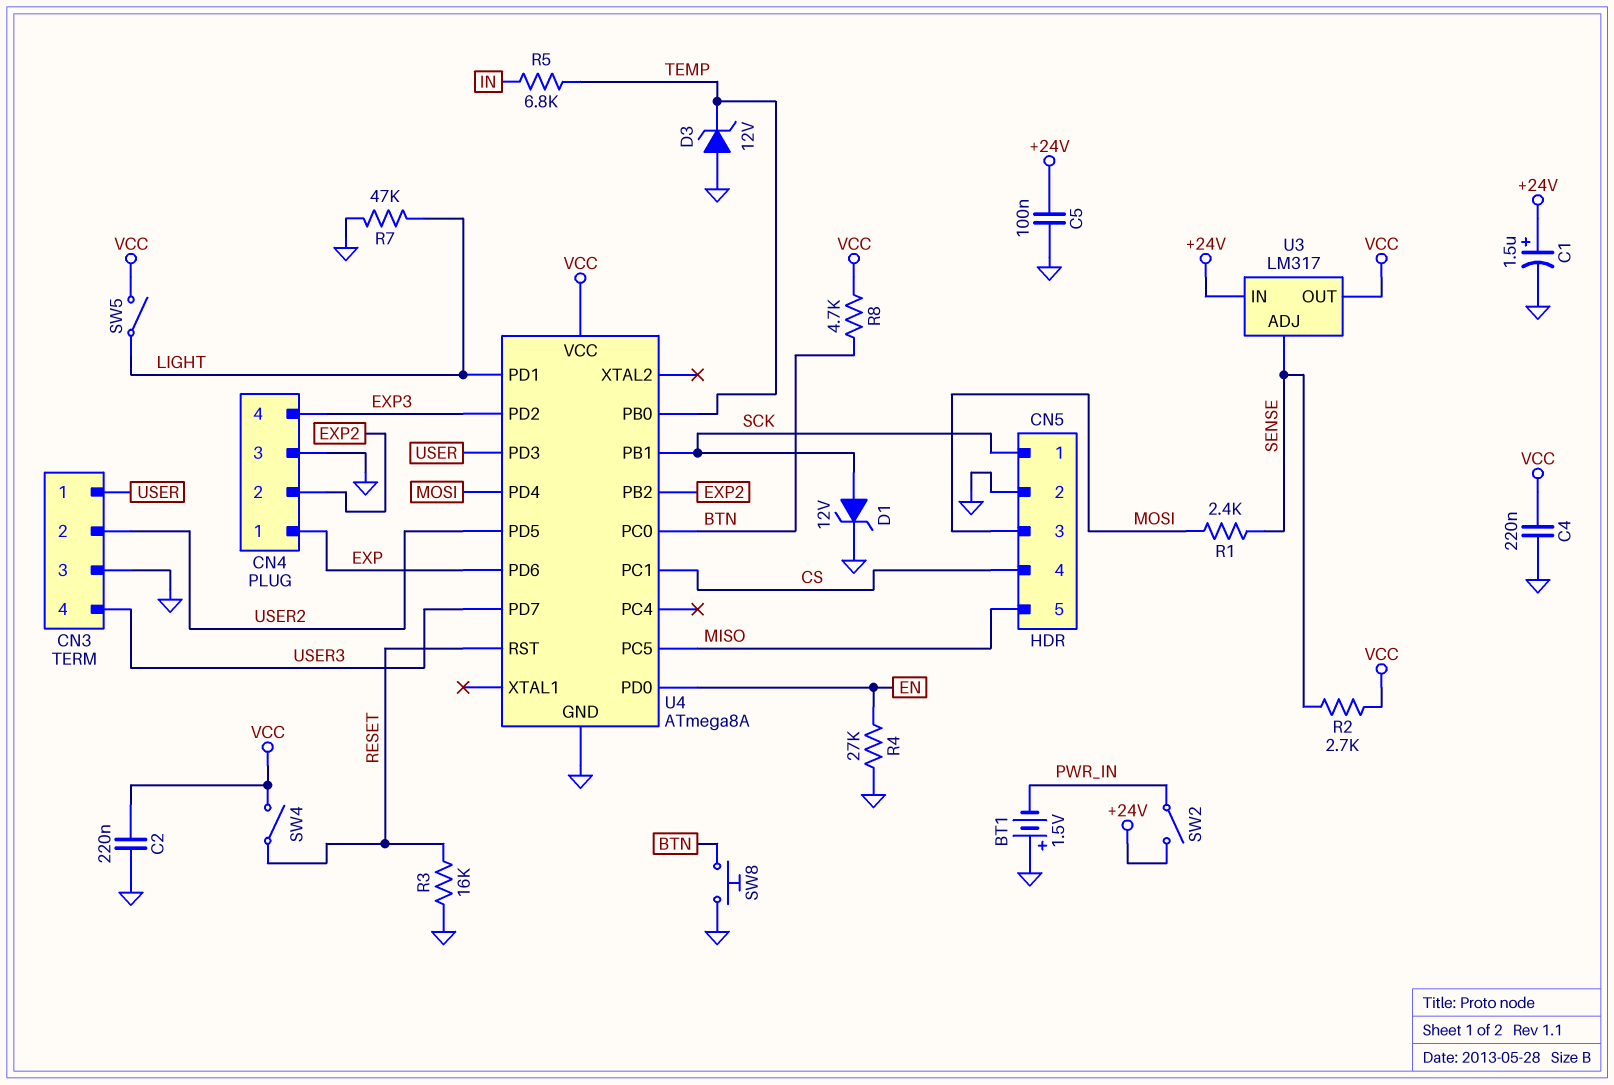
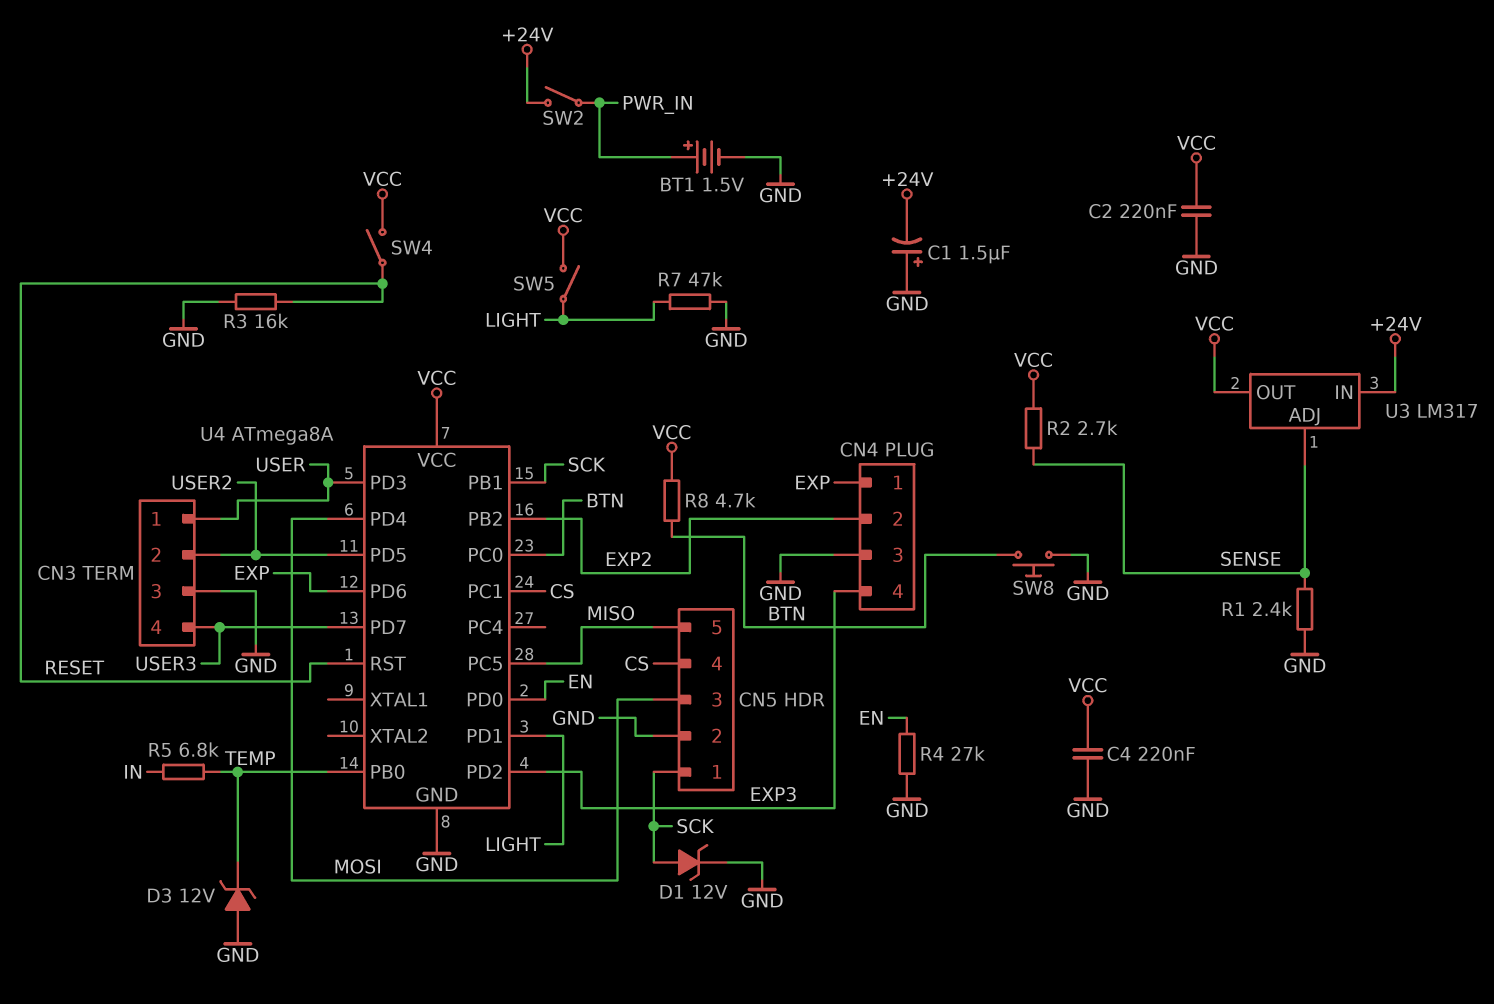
BT1: 1.5V (plus GND, minus PWR_IN) -> 1.5V (plus PWR_IN, minus GND)
C1: 1.5uF (plus +24V, minus GND) -> 1.5uF (plus GND, minus +24V)
C5: 100nF (+24V, GND) -> none
R1: 2.4k (MOSI, SENSE) -> 2.4k (GND, SENSE)

